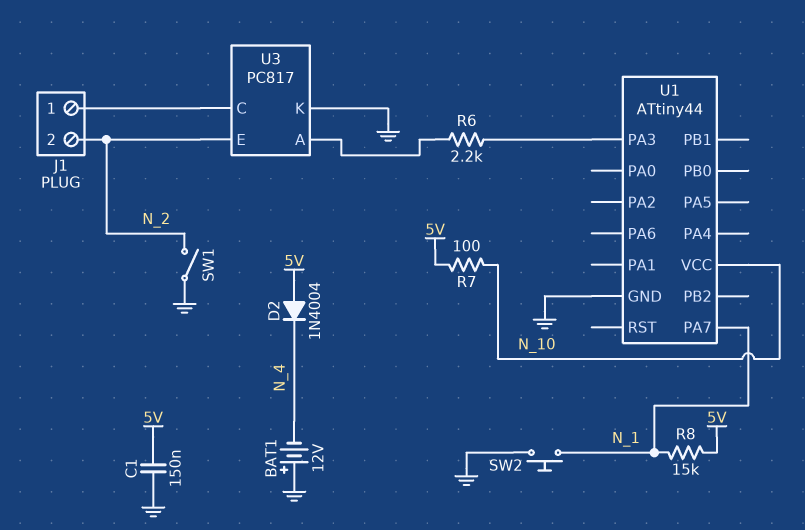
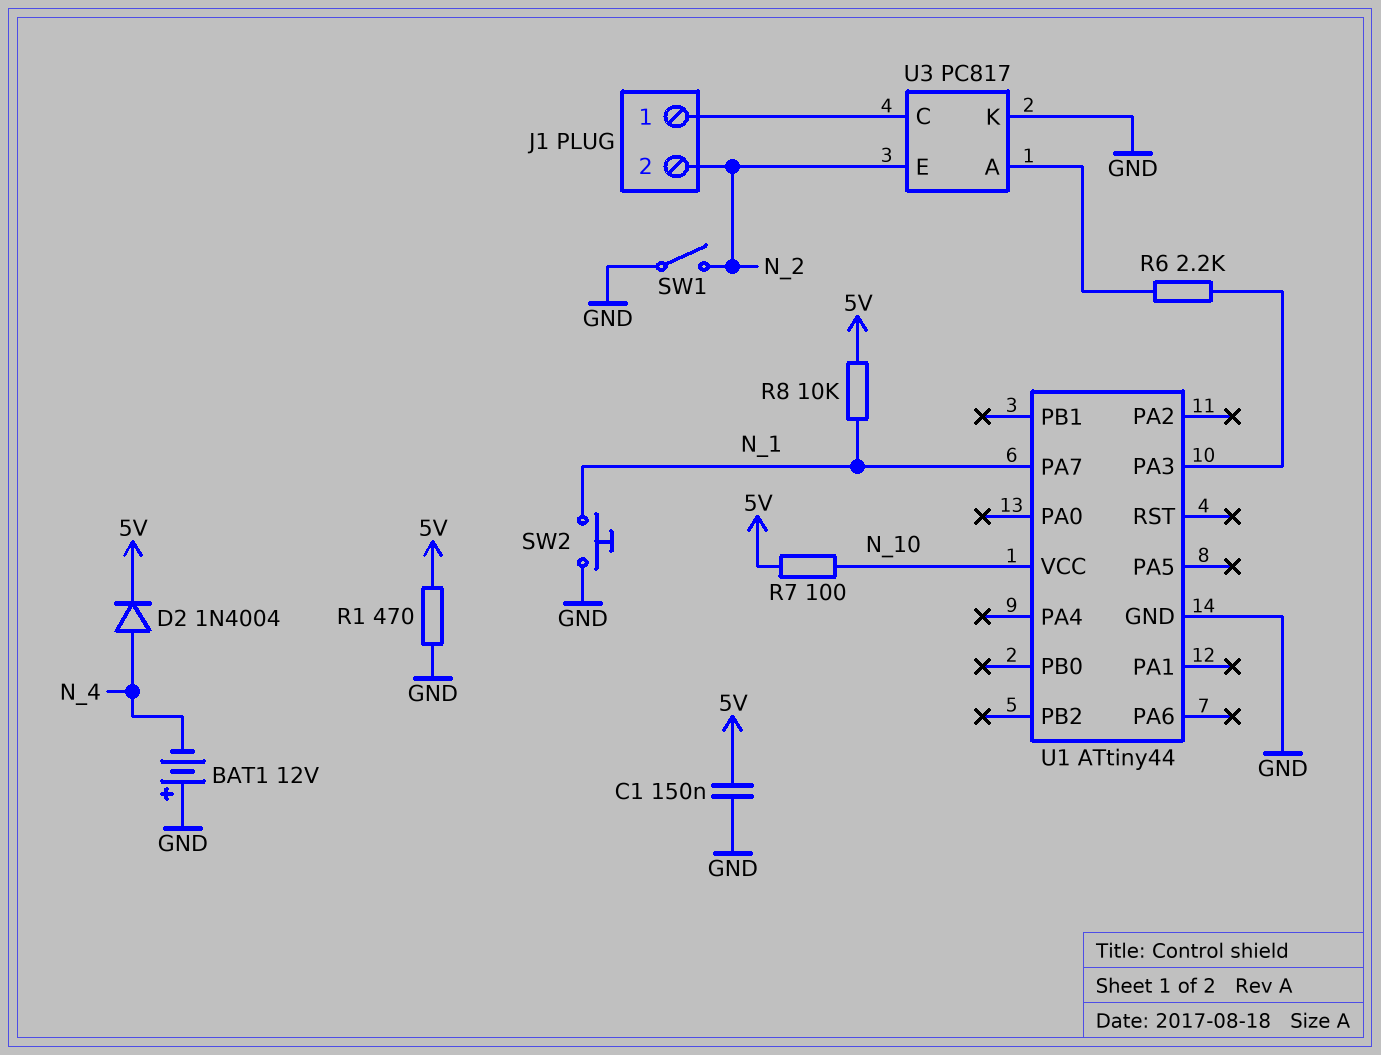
D2: diode 1N4004 (A 5V, K N_4) -> diode 1N4004 (A N_4, K 5V)
R1: none -> 470 (5V, GND)
R8: 15k (5V, N_1) -> 10k (5V, N_1)

